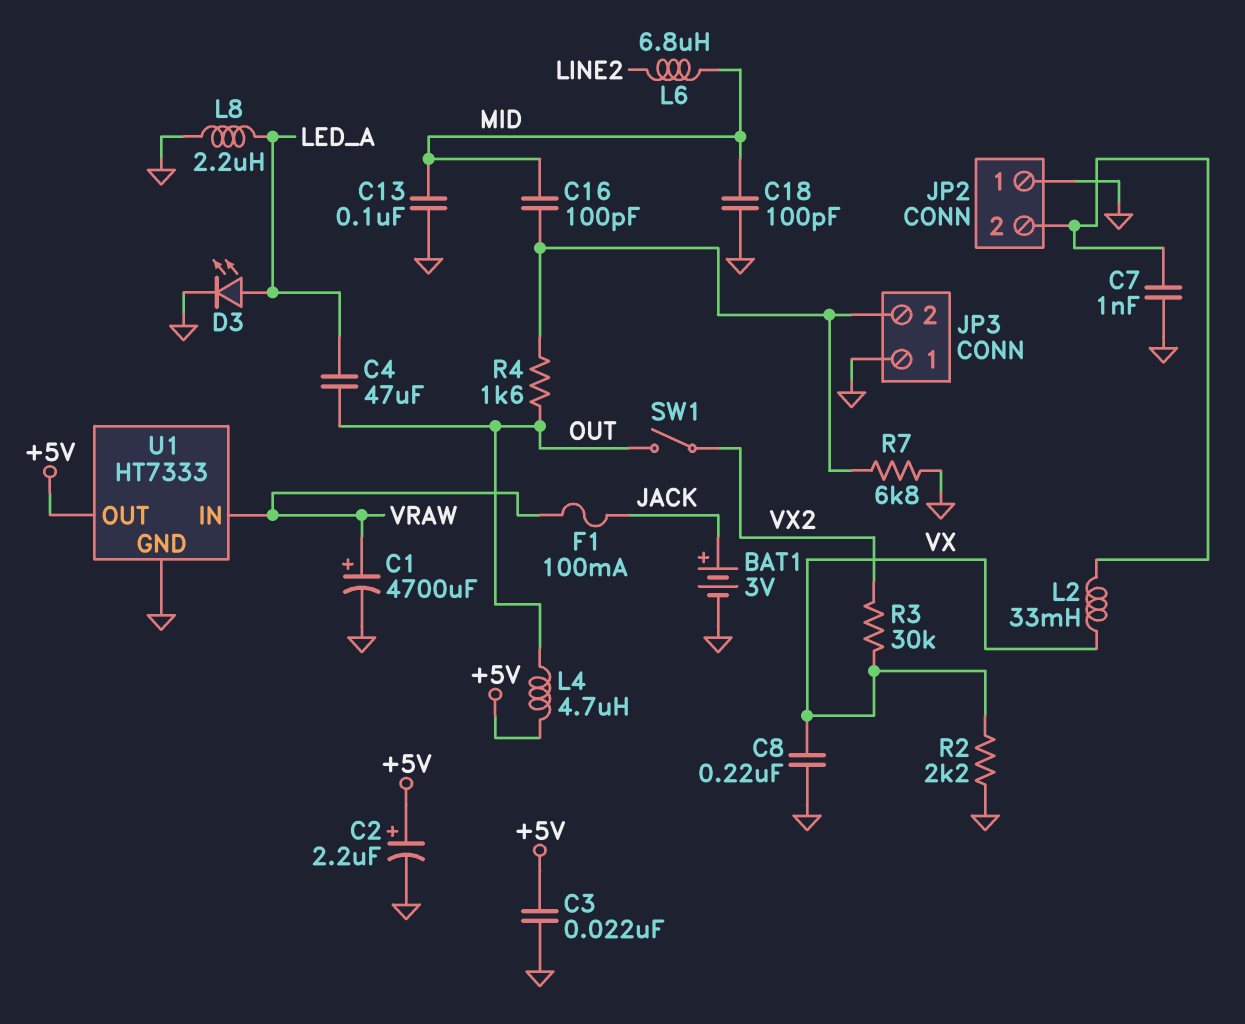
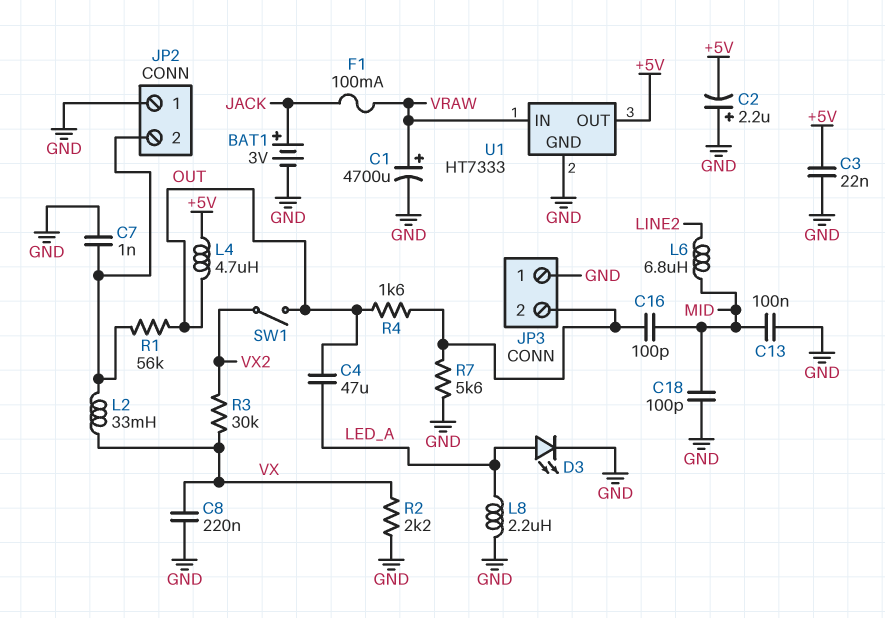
C2: 2.2uF (plus +5V, minus GND) -> 2.2uF (plus GND, minus +5V)
R1: none -> 56k (JP2/2, OUT)
R7: 6.8k (GND, JP3/2) -> 5.6k (GND, JP3/2)

